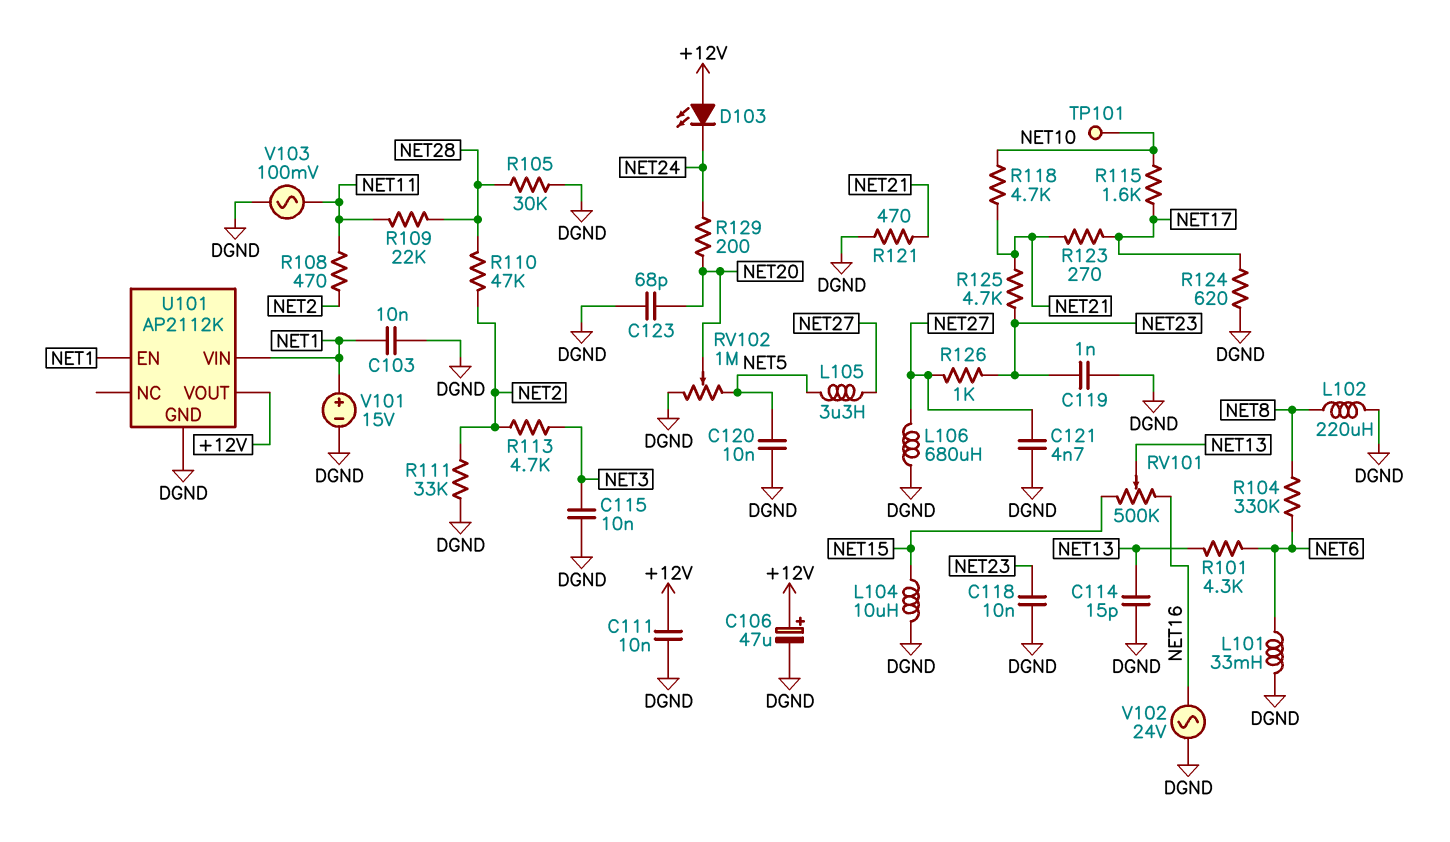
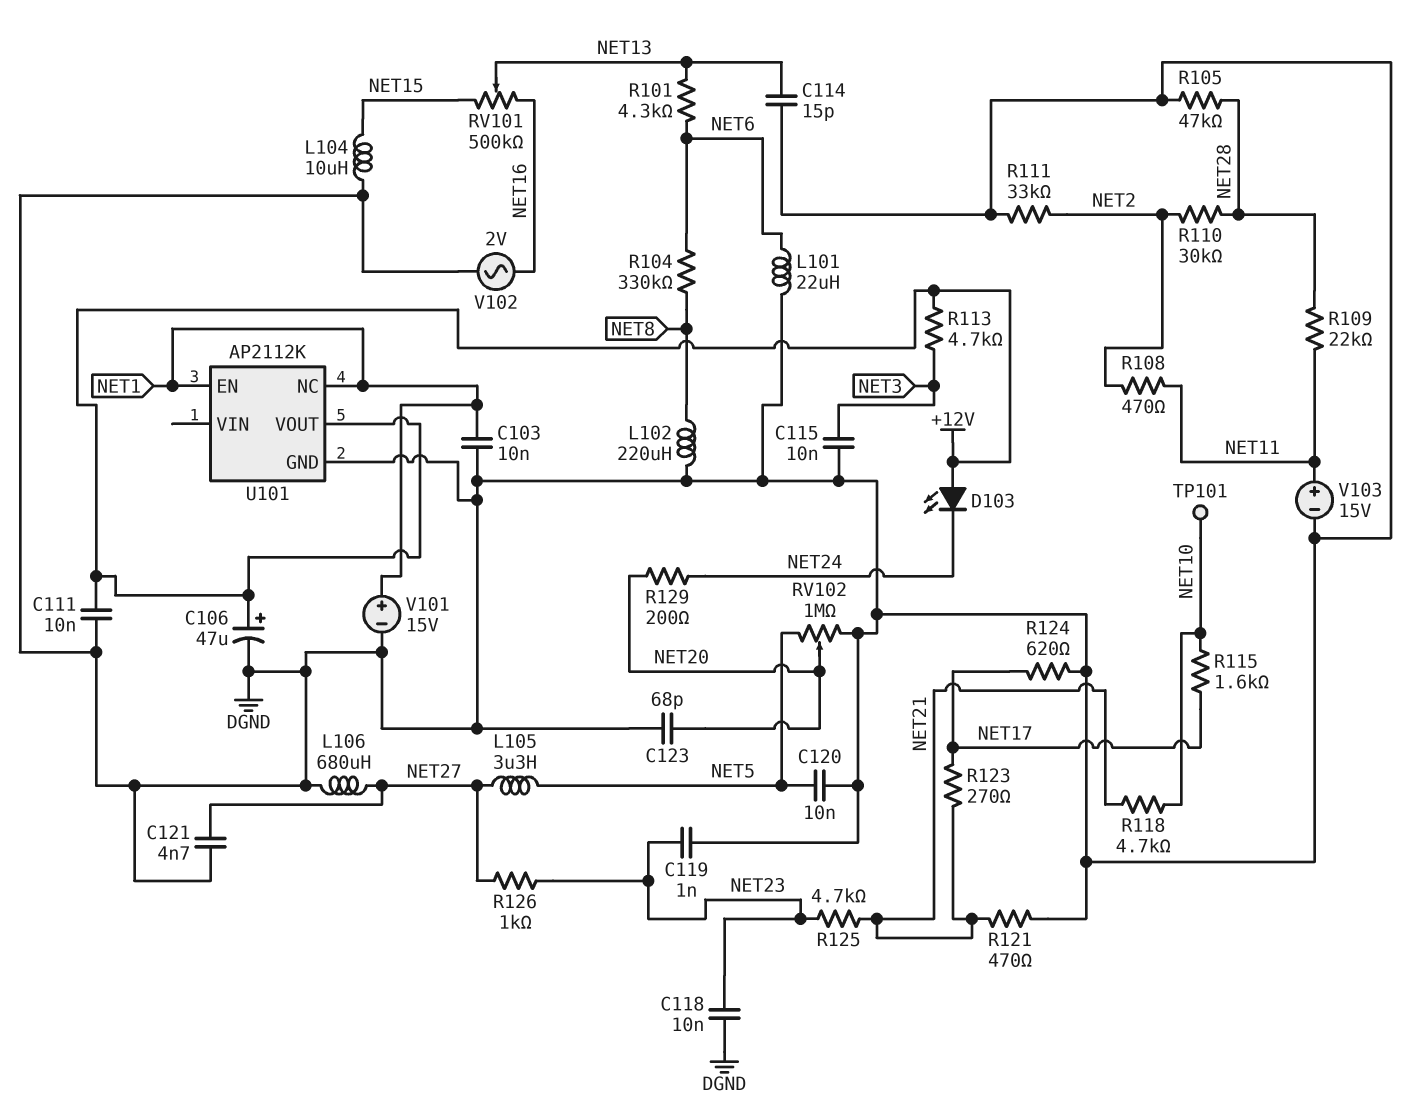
L101: 33mH (DGND, NET6) -> 22uH (DGND, NET6)
R105: 30k (DGND, NET28) -> 47k (DGND, NET28)
R110: 47k (NET2, NET28) -> 30k (NET2, NET28)
R113: 4.7k (NET2, NET3) -> 4.7k (+12V, NET3)
U101 pin NC: none -> NET1
U101 pin VIN: NET1 -> none
V102: AC 24V (DGND, NET16) -> AC 2V (DGND, NET16)
V103: AC 100mV (DGND, NET11) -> 15V (plus NET11, minus DGND)

